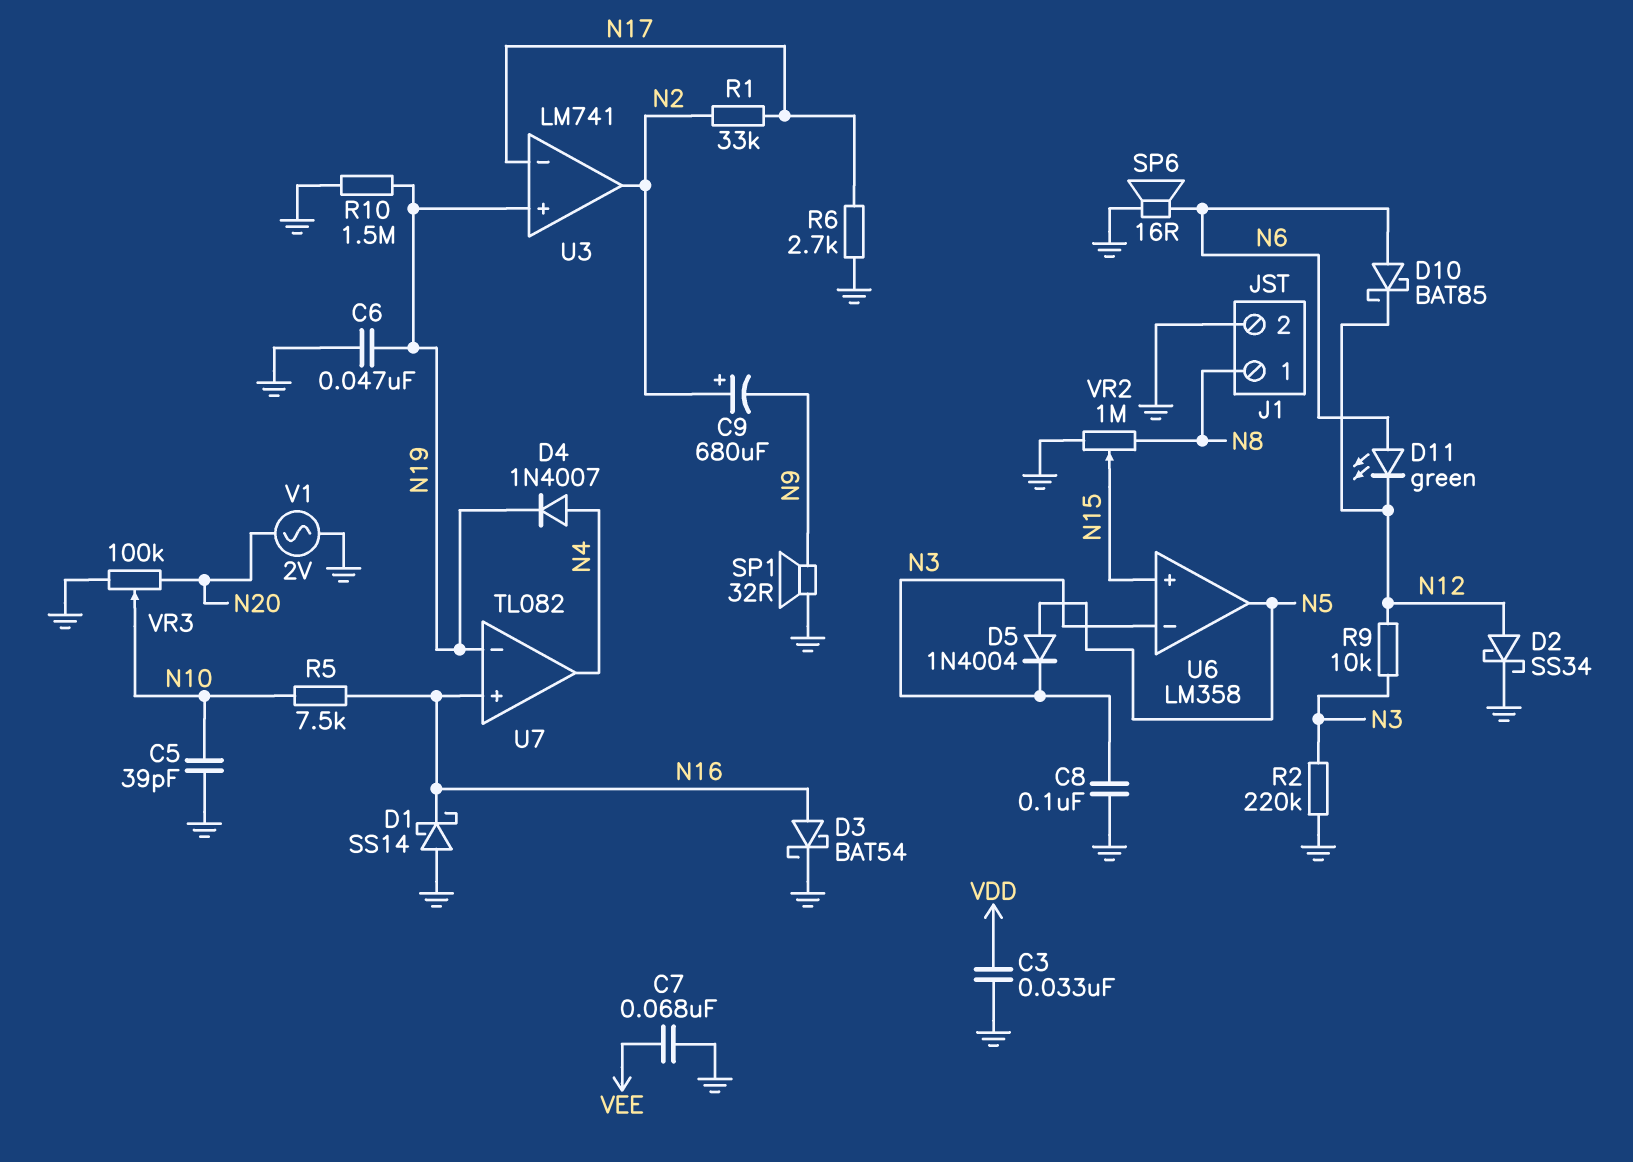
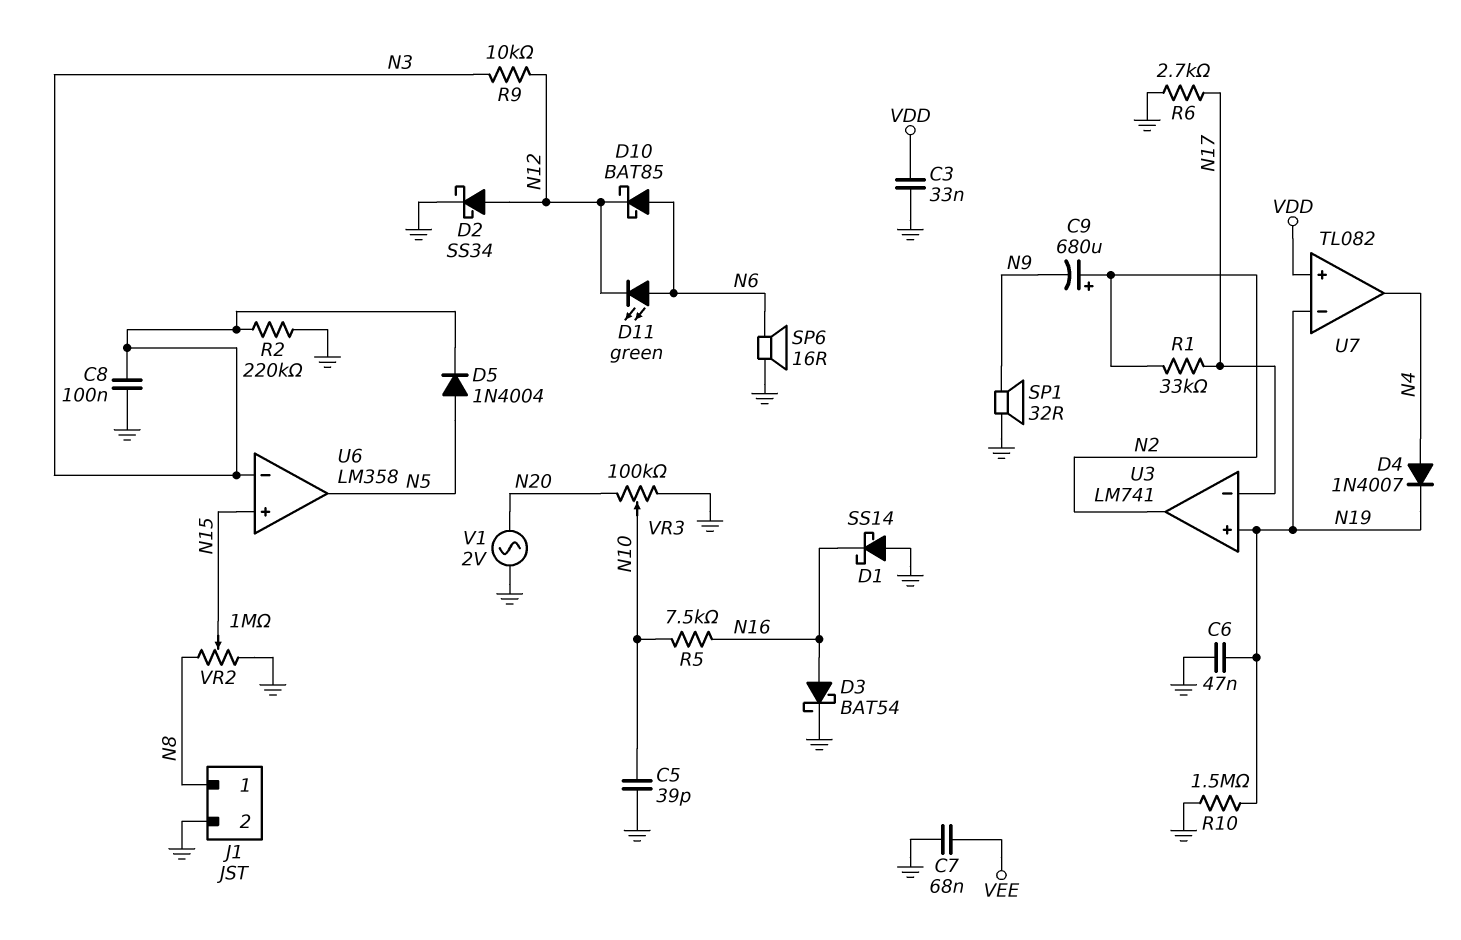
U7 pin in+: N16 -> VDD

